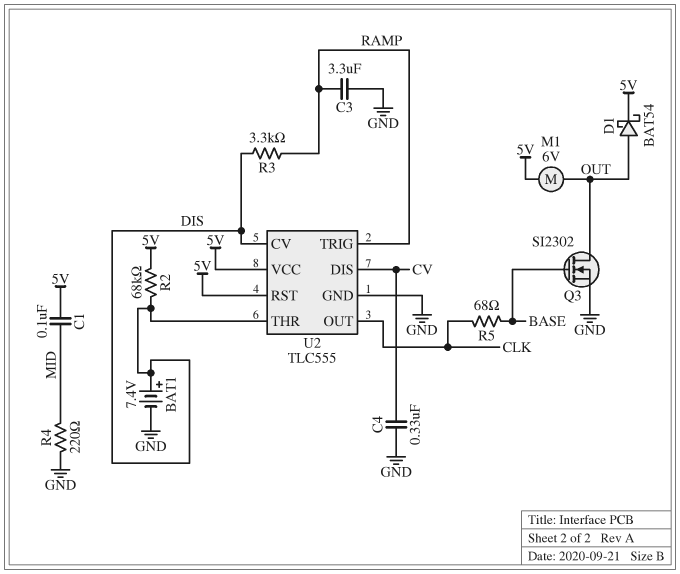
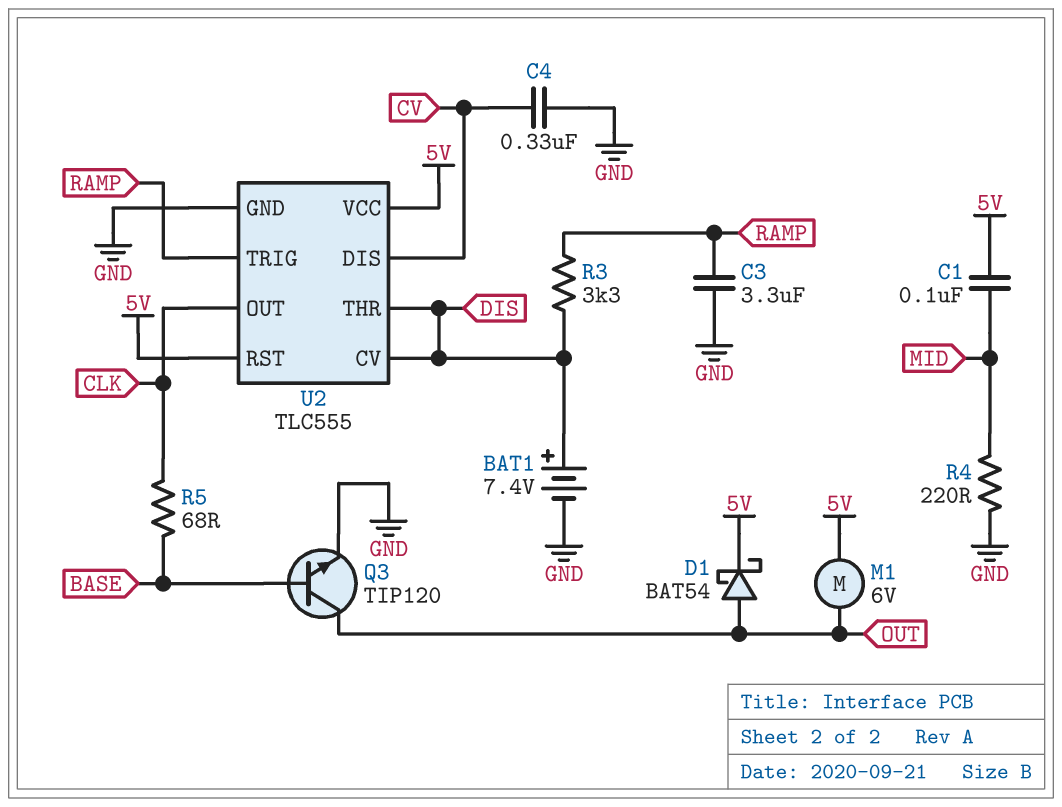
Q3: NMOS SI2302 (G BASE, D OUT, S GND) -> NPN TIP120 (B BASE, C OUT, E GND)
R2: 68k (5V, DIS) -> none

